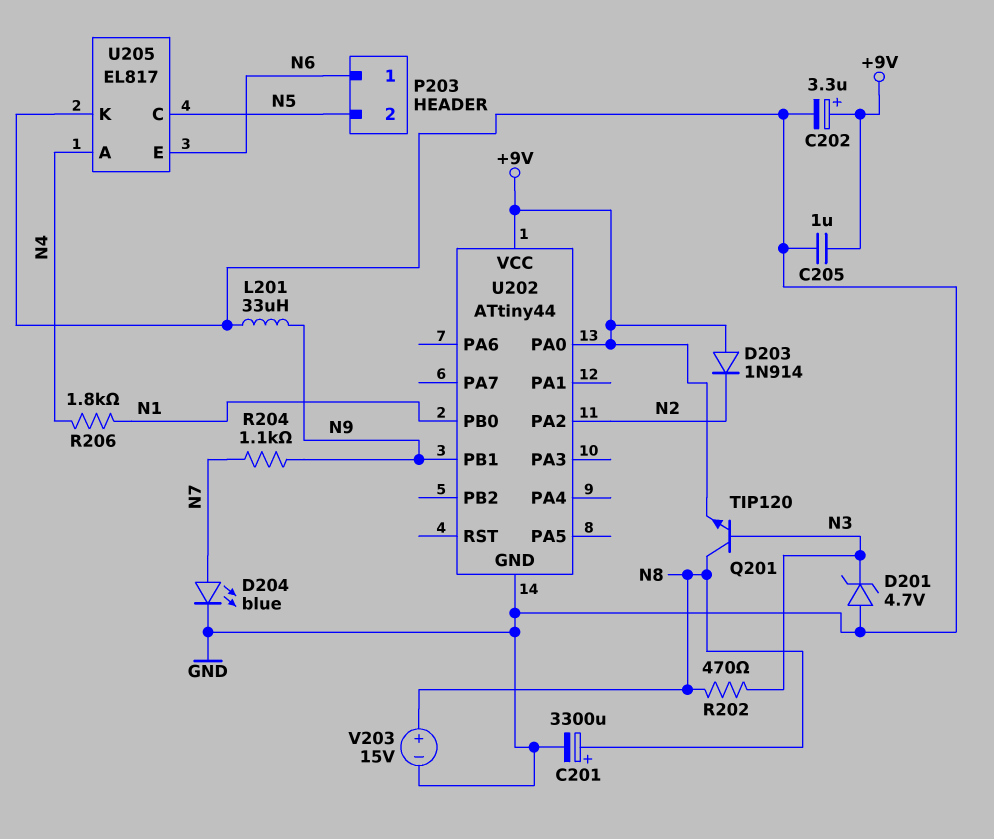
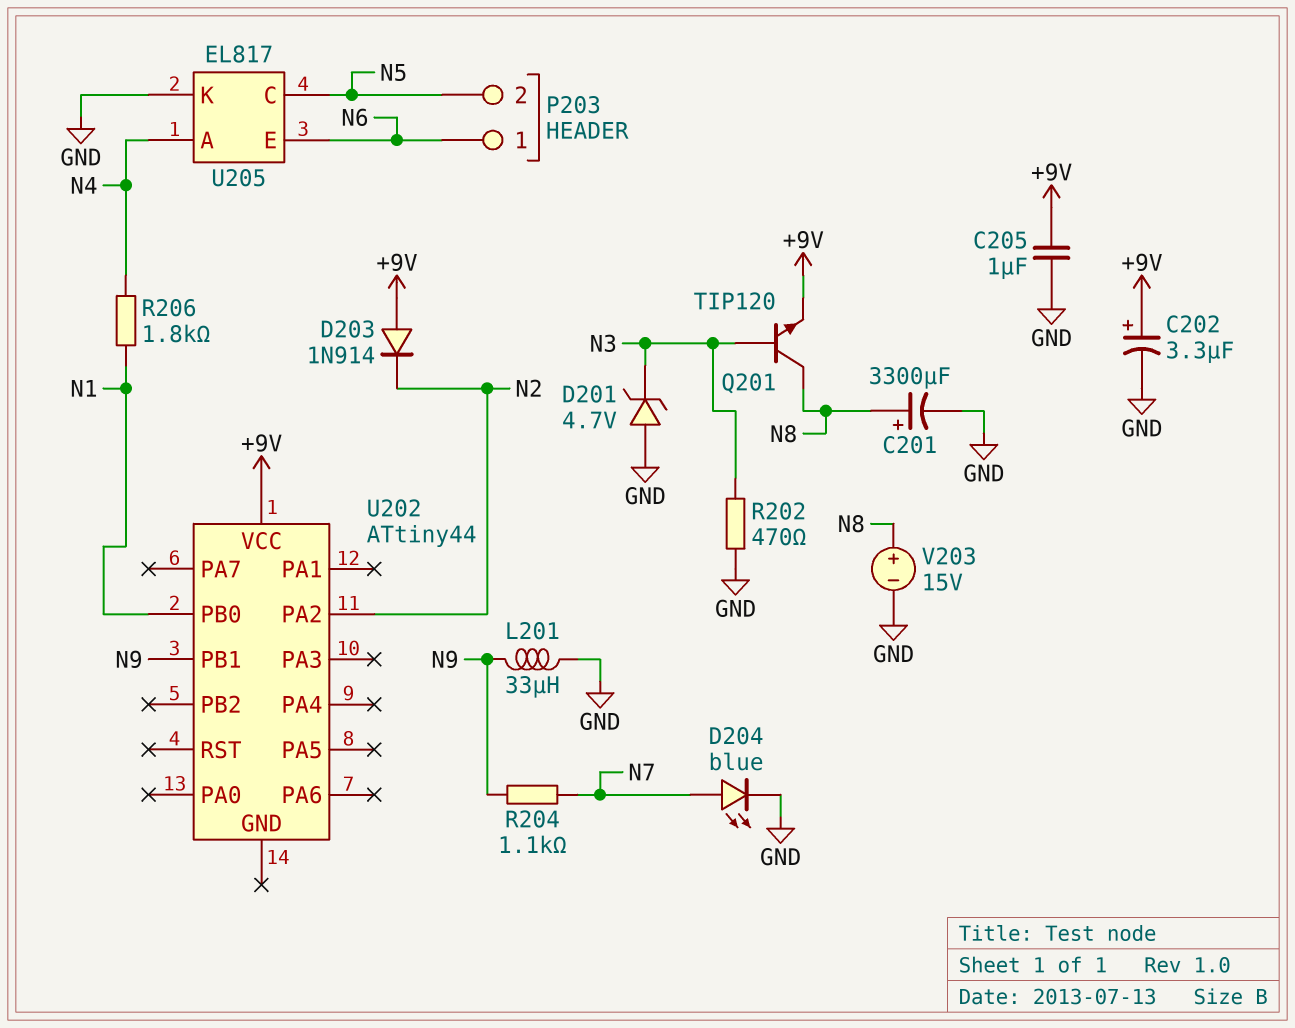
R202: 470 (N3, N8) -> 470 (GND, N3)
U202 pin GND: GND -> none
U202 pin PA0: +9V -> none

